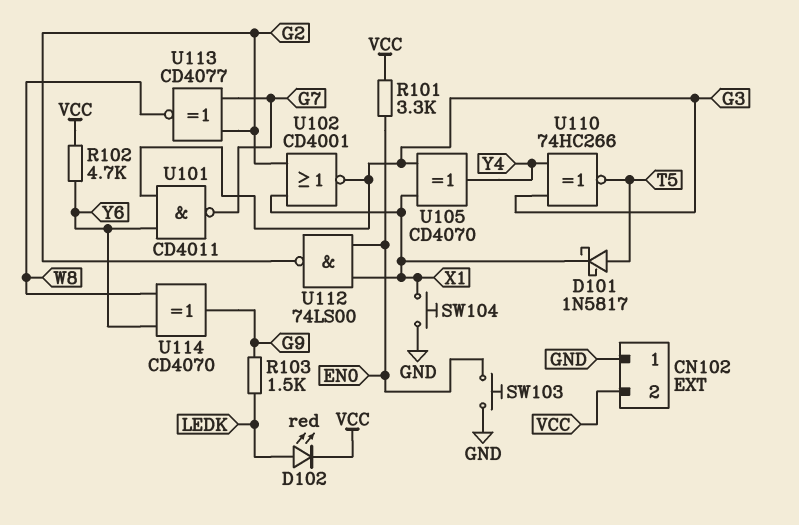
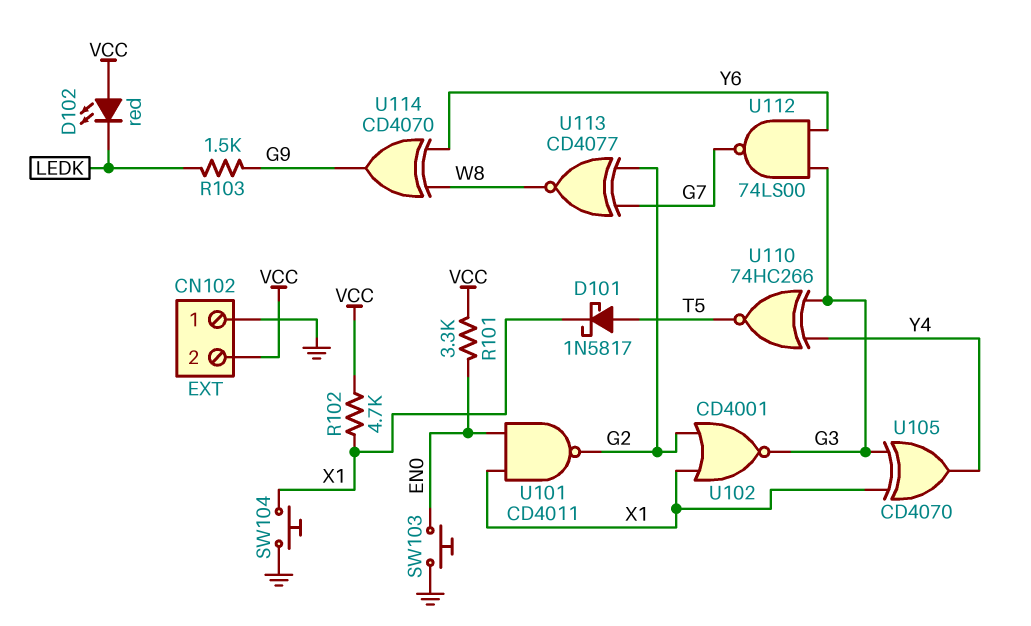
D102: LED red (A LEDK, K VCC) -> LED red (A VCC, K LEDK)
R102: 4.7k (VCC, Y6) -> 4.7k (VCC, X1)
U101: NAND CD4011 (in G3, in Y6, out G7) -> NAND CD4011 (in EN0, in X1, out G2)
U112: NAND 74LS00 (in EN0, in X1, out G2) -> NAND 74LS00 (in G3, in Y6, out G7)

